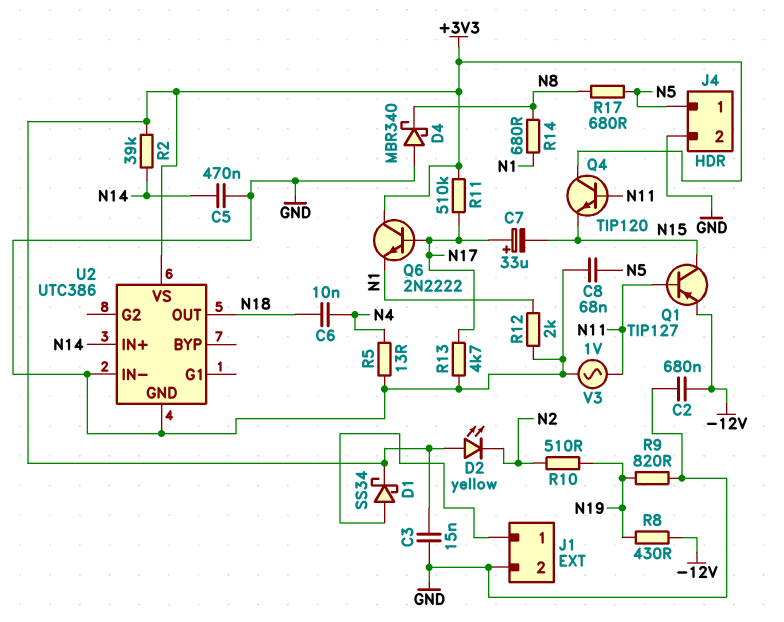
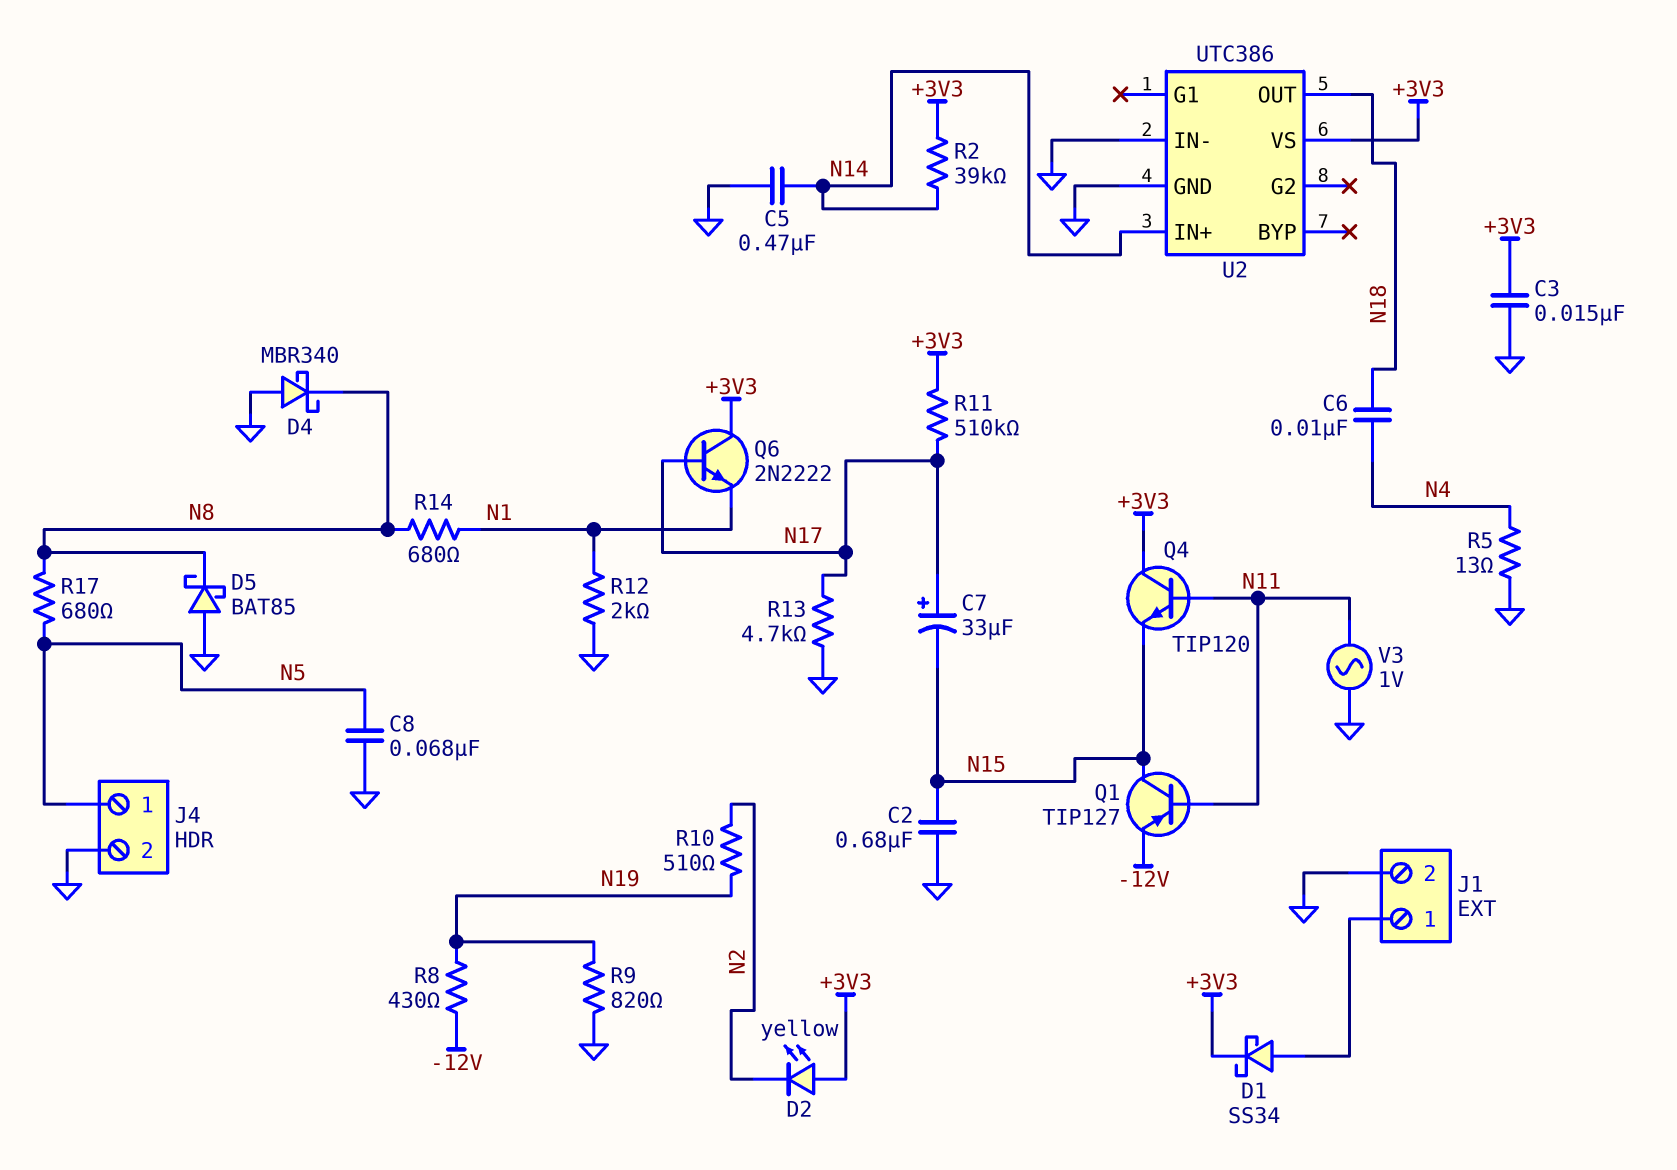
C2: 680nF (-12V, GND) -> 680nF (GND, N15)
D5: none -> schottky BAT85 (A GND, K N8)

